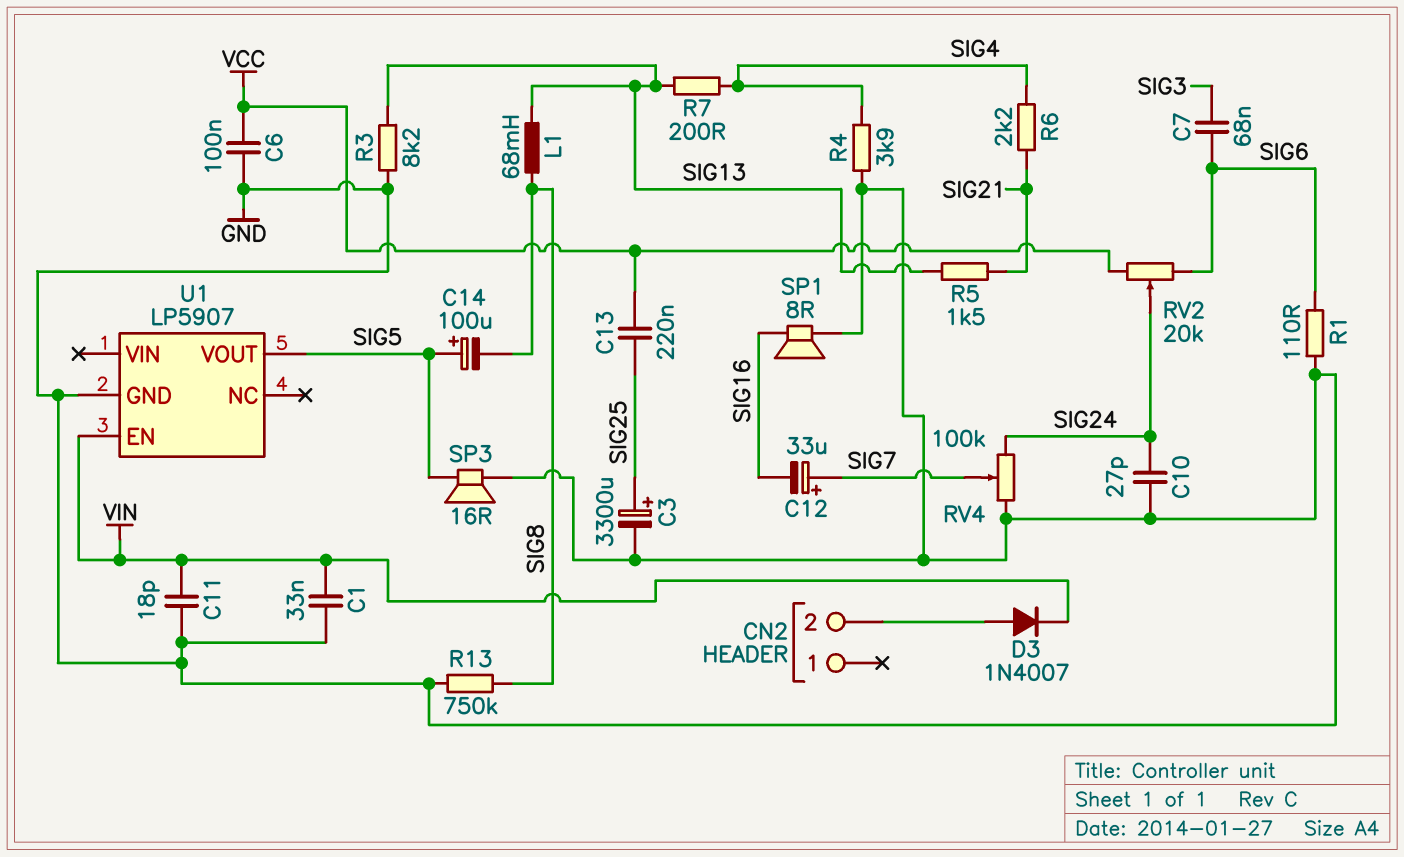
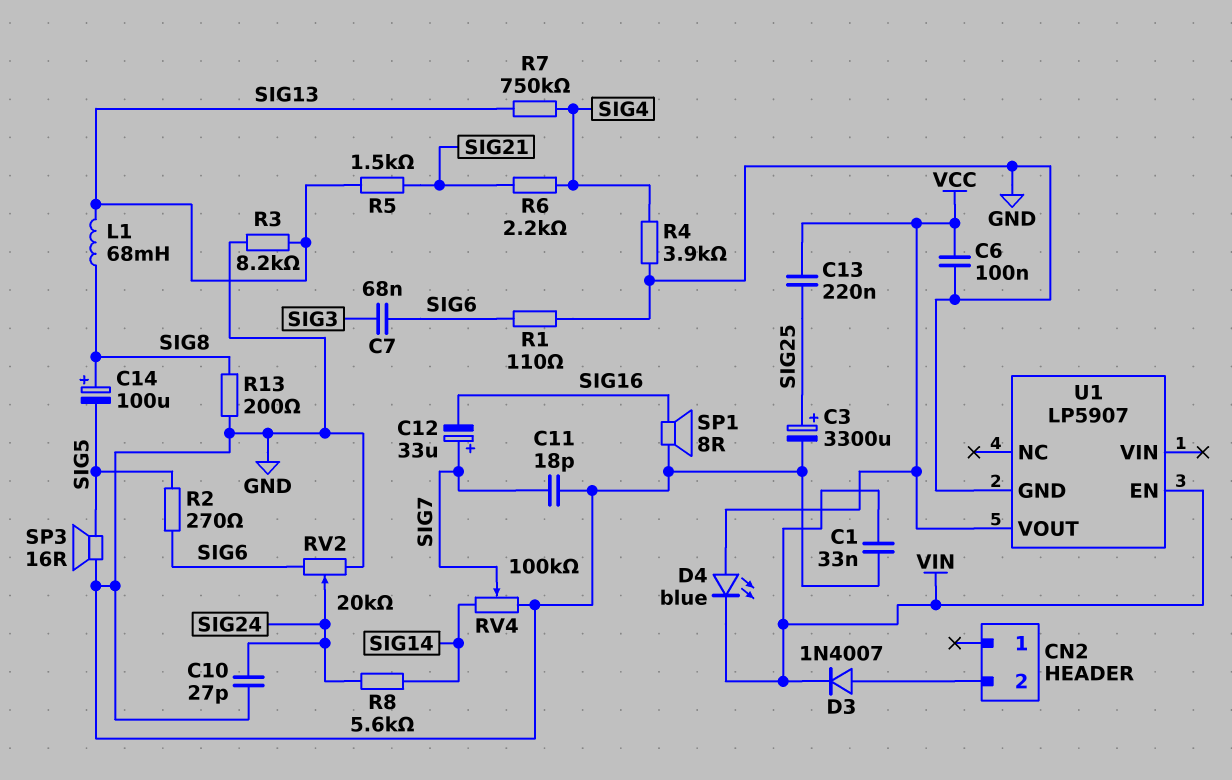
C11: 18pF (GND, VIN) -> 18pF (GND, SIG7)
C14: 100uF (plus SIG5, minus SIG8) -> 100uF (plus SIG8, minus SIG5)
D4: none -> LED blue (A VCC, K VIN)
R2: none -> 270 (SIG5, SIG6)
R7: 200 (SIG4, SIG13) -> 750k (SIG4, SIG13)
R8: none -> 5.6k (SIG14, SIG24)
R13: 750k (GND, SIG8) -> 200 (GND, SIG8)
RV2: 20k (SIG6, VCC, wiper SIG24) -> 20k (GND, SIG6, wiper SIG24)
RV4: 100k (GND, SIG24, wiper SIG7) -> 100k (GND, SIG14, wiper SIG7)
U1 pin VOUT: SIG5 -> VCC

